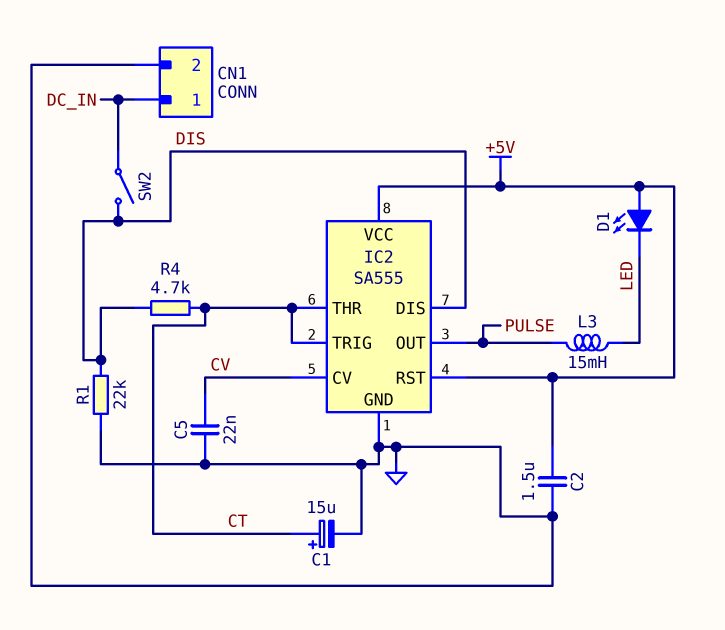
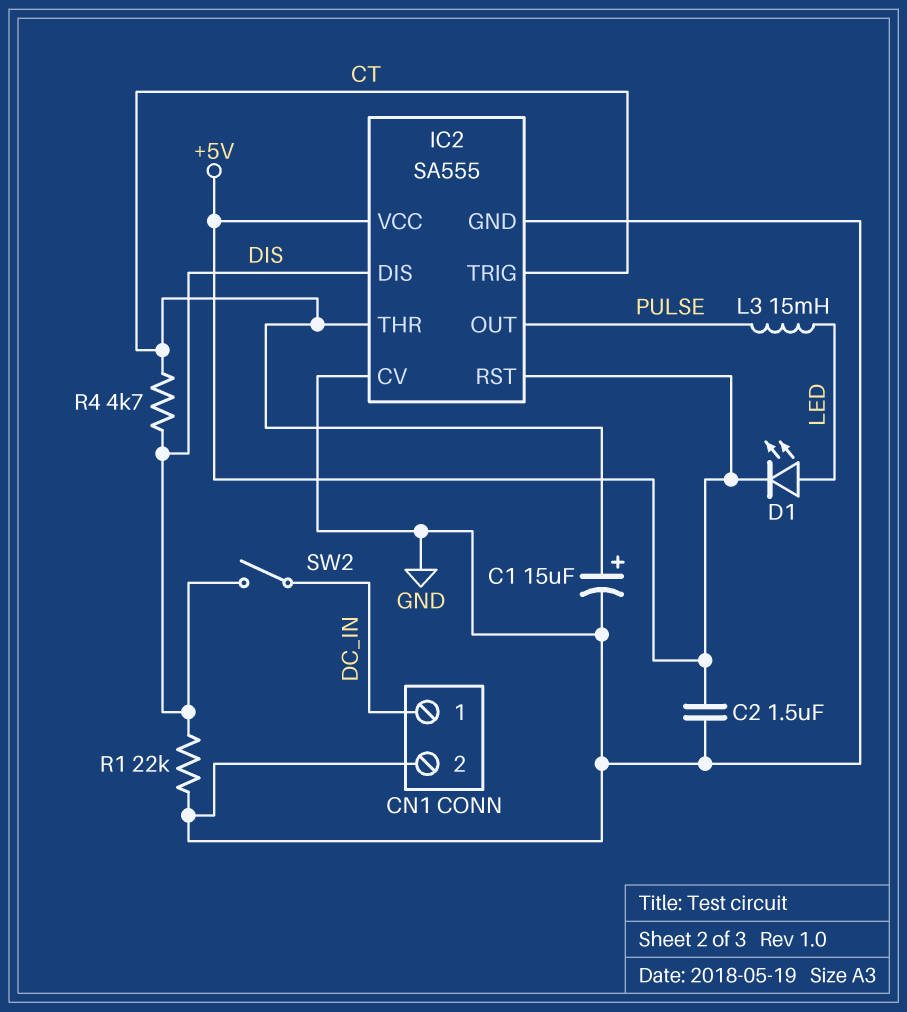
C5: 22nF (CV, GND) -> none
D1: LED (A +5V, K LED) -> LED (A LED, K +5V)
IC2 pin CV: CV -> GND

